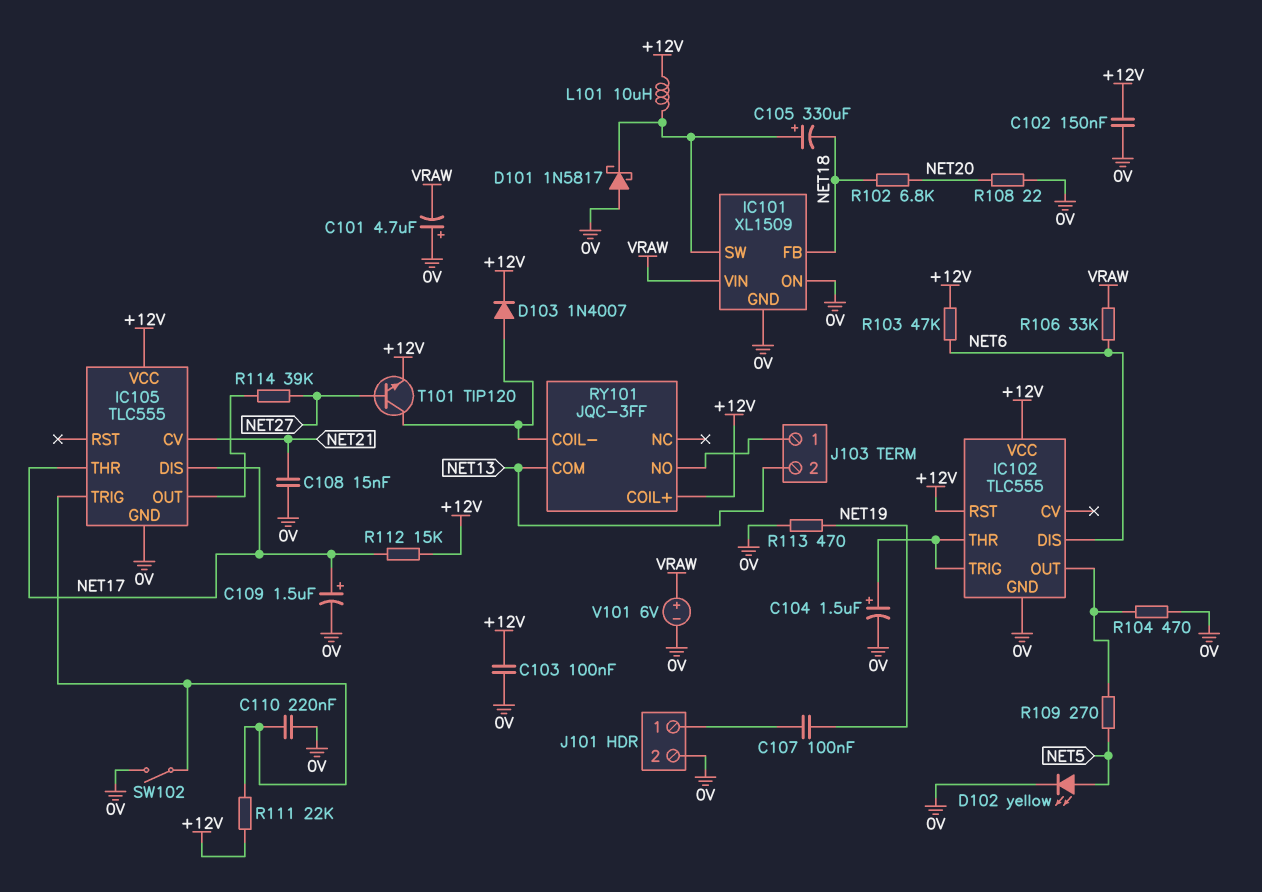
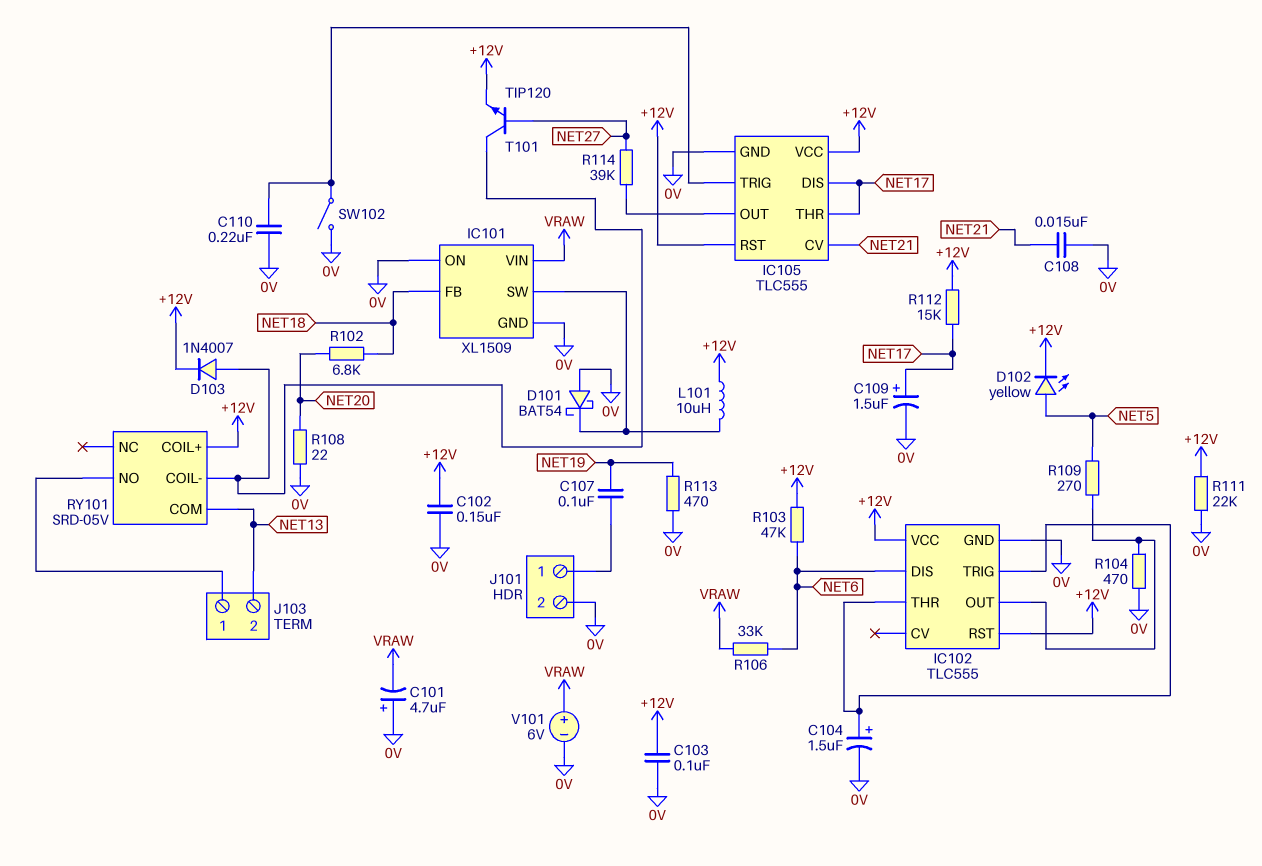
C105: 330uF (plus IC101/SW, minus NET18) -> none
D101: schottky 1N5817 (A 0V, K IC101/SW) -> schottky BAT54 (A 0V, K IC101/SW)
D102: LED yellow (A NET5, K 0V) -> LED yellow (A NET5, K +12V)
IC105 pin RST: none -> +12V
R111: 22k (+12V, IC105/TRIG) -> 22k (+12V, 0V)
RY101: JQC-3FF -> SRD-05V

